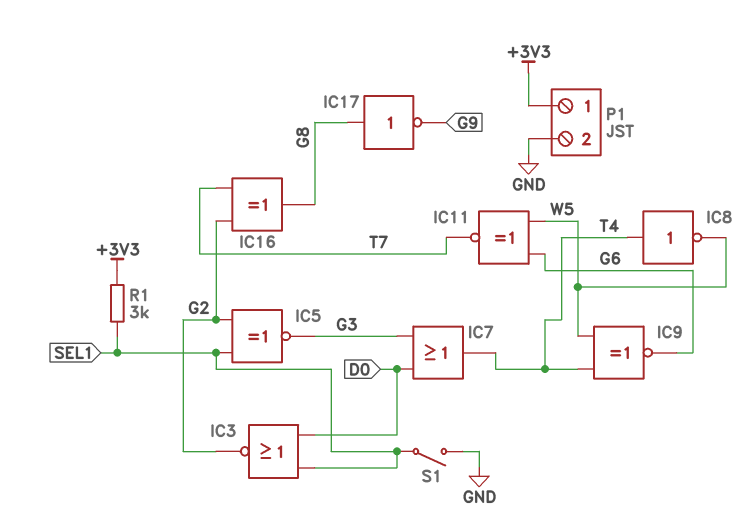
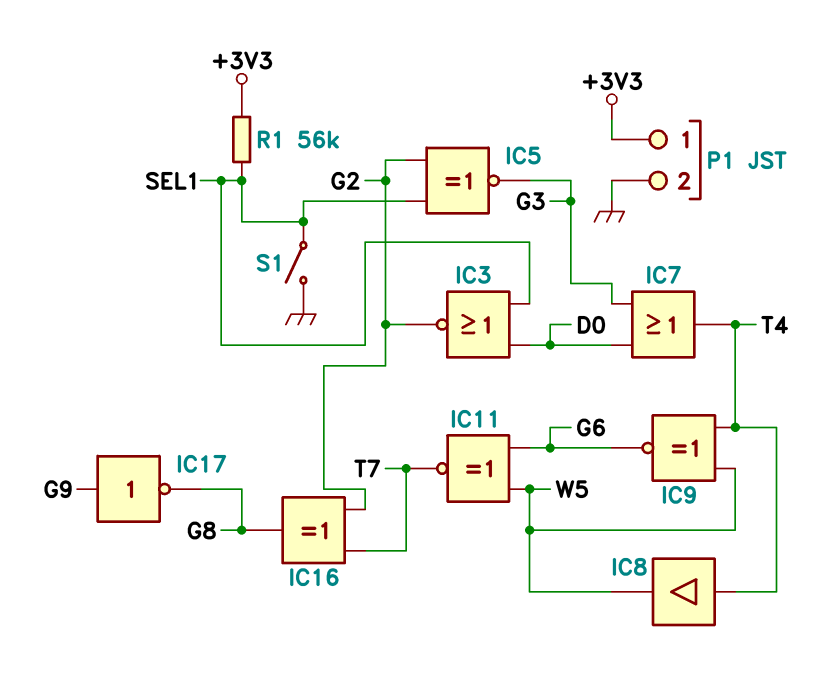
IC8: NOT (in T4, out W5) -> buffer (in T4, out W5)
IC17: NOT (in G8, out G9) -> NOT (in G9, out G8)
R1: 3k (+3V3, SEL1) -> 56k (+3V3, SEL1)

